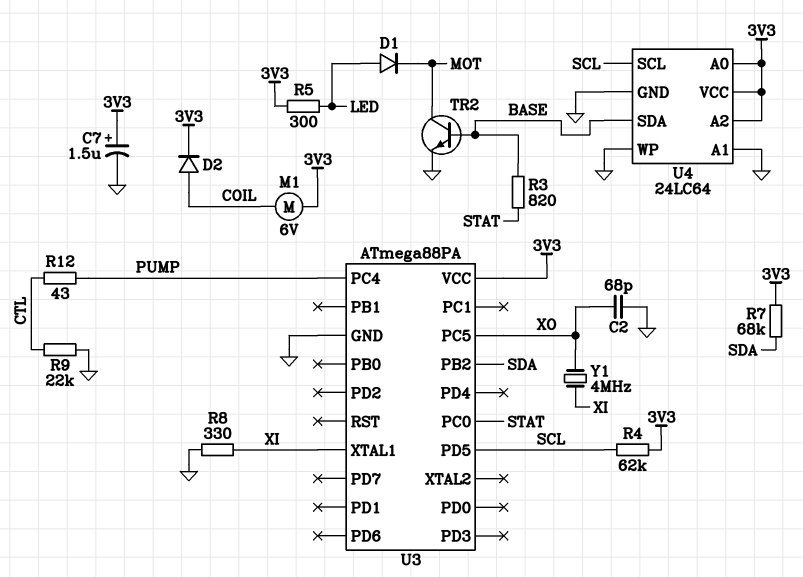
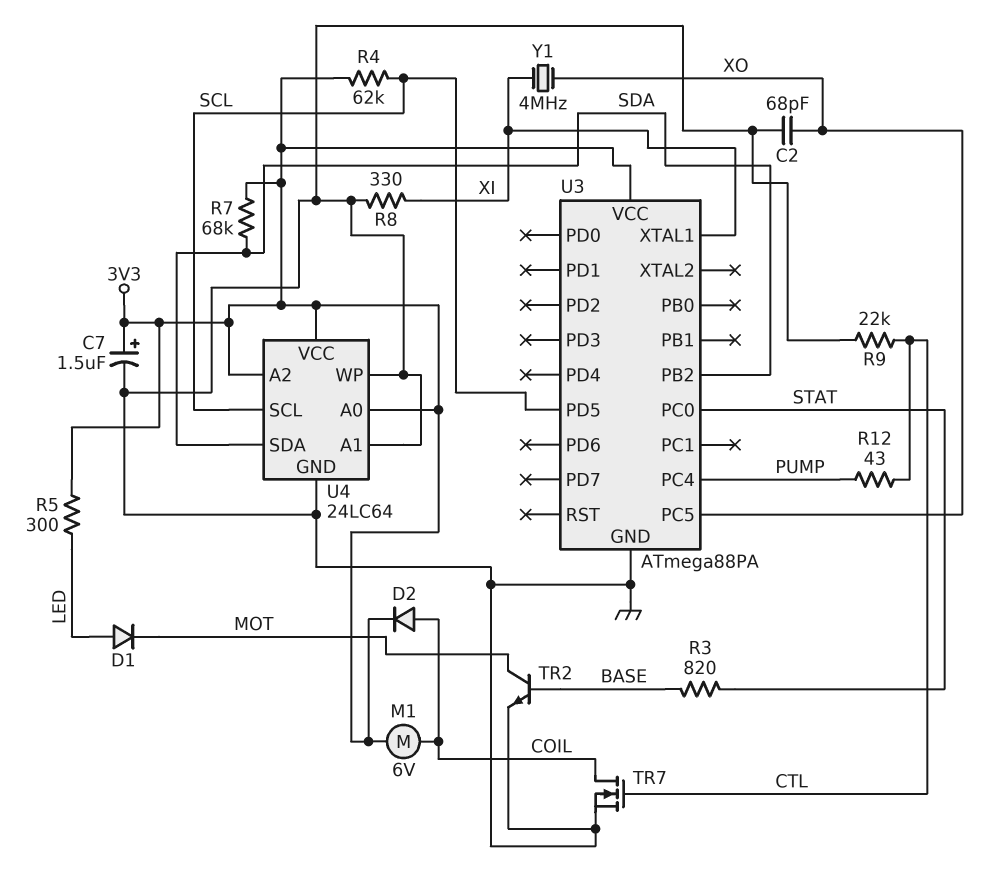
TR7: none -> NMOS (G CTL, D COIL, S GND)
U4 pin SDA: BASE -> SDA

